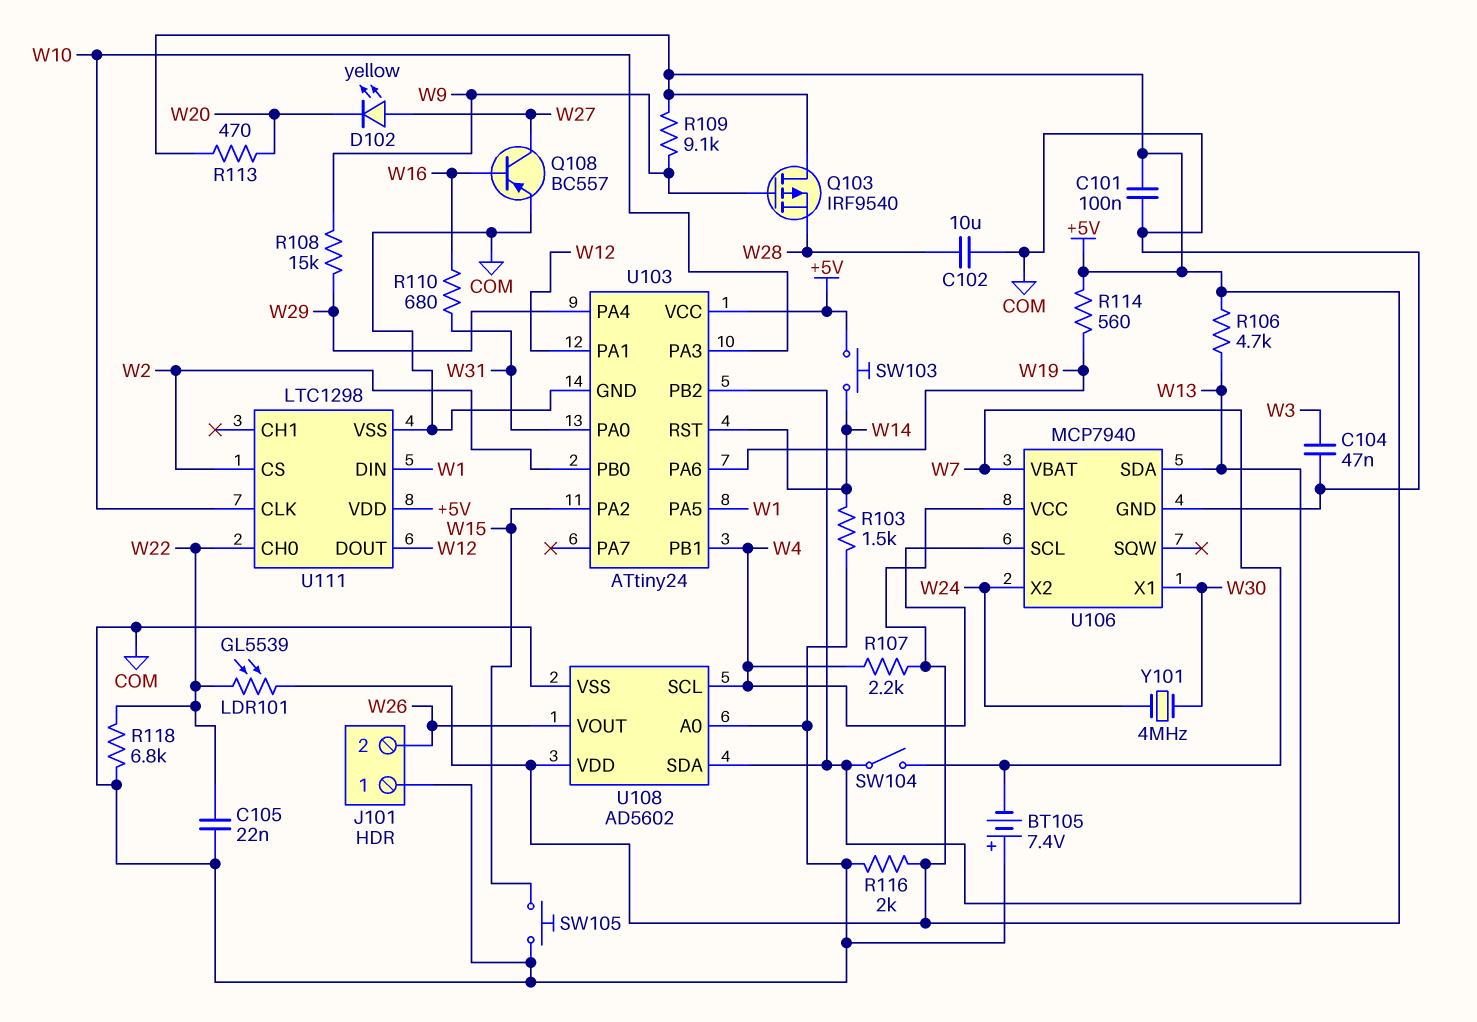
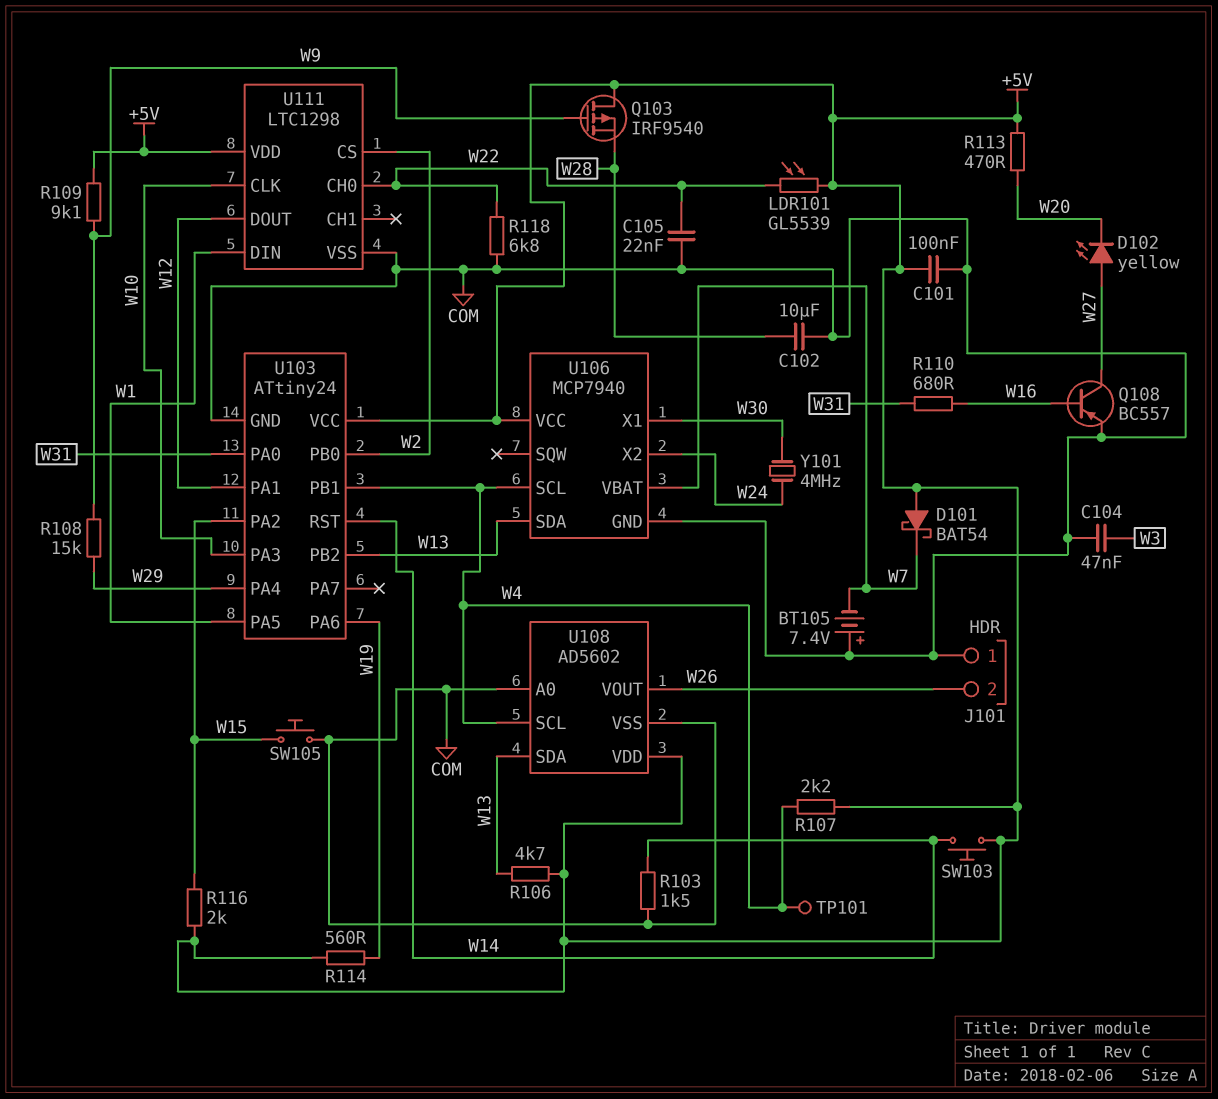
D101: none -> schottky BAT54 (A +5V, K W7)
R116: 2k (+5V, COM) -> 2k (+5V, W15)
SW104: switch (W7, W13) -> none
TP101: none -> test point (W4)

